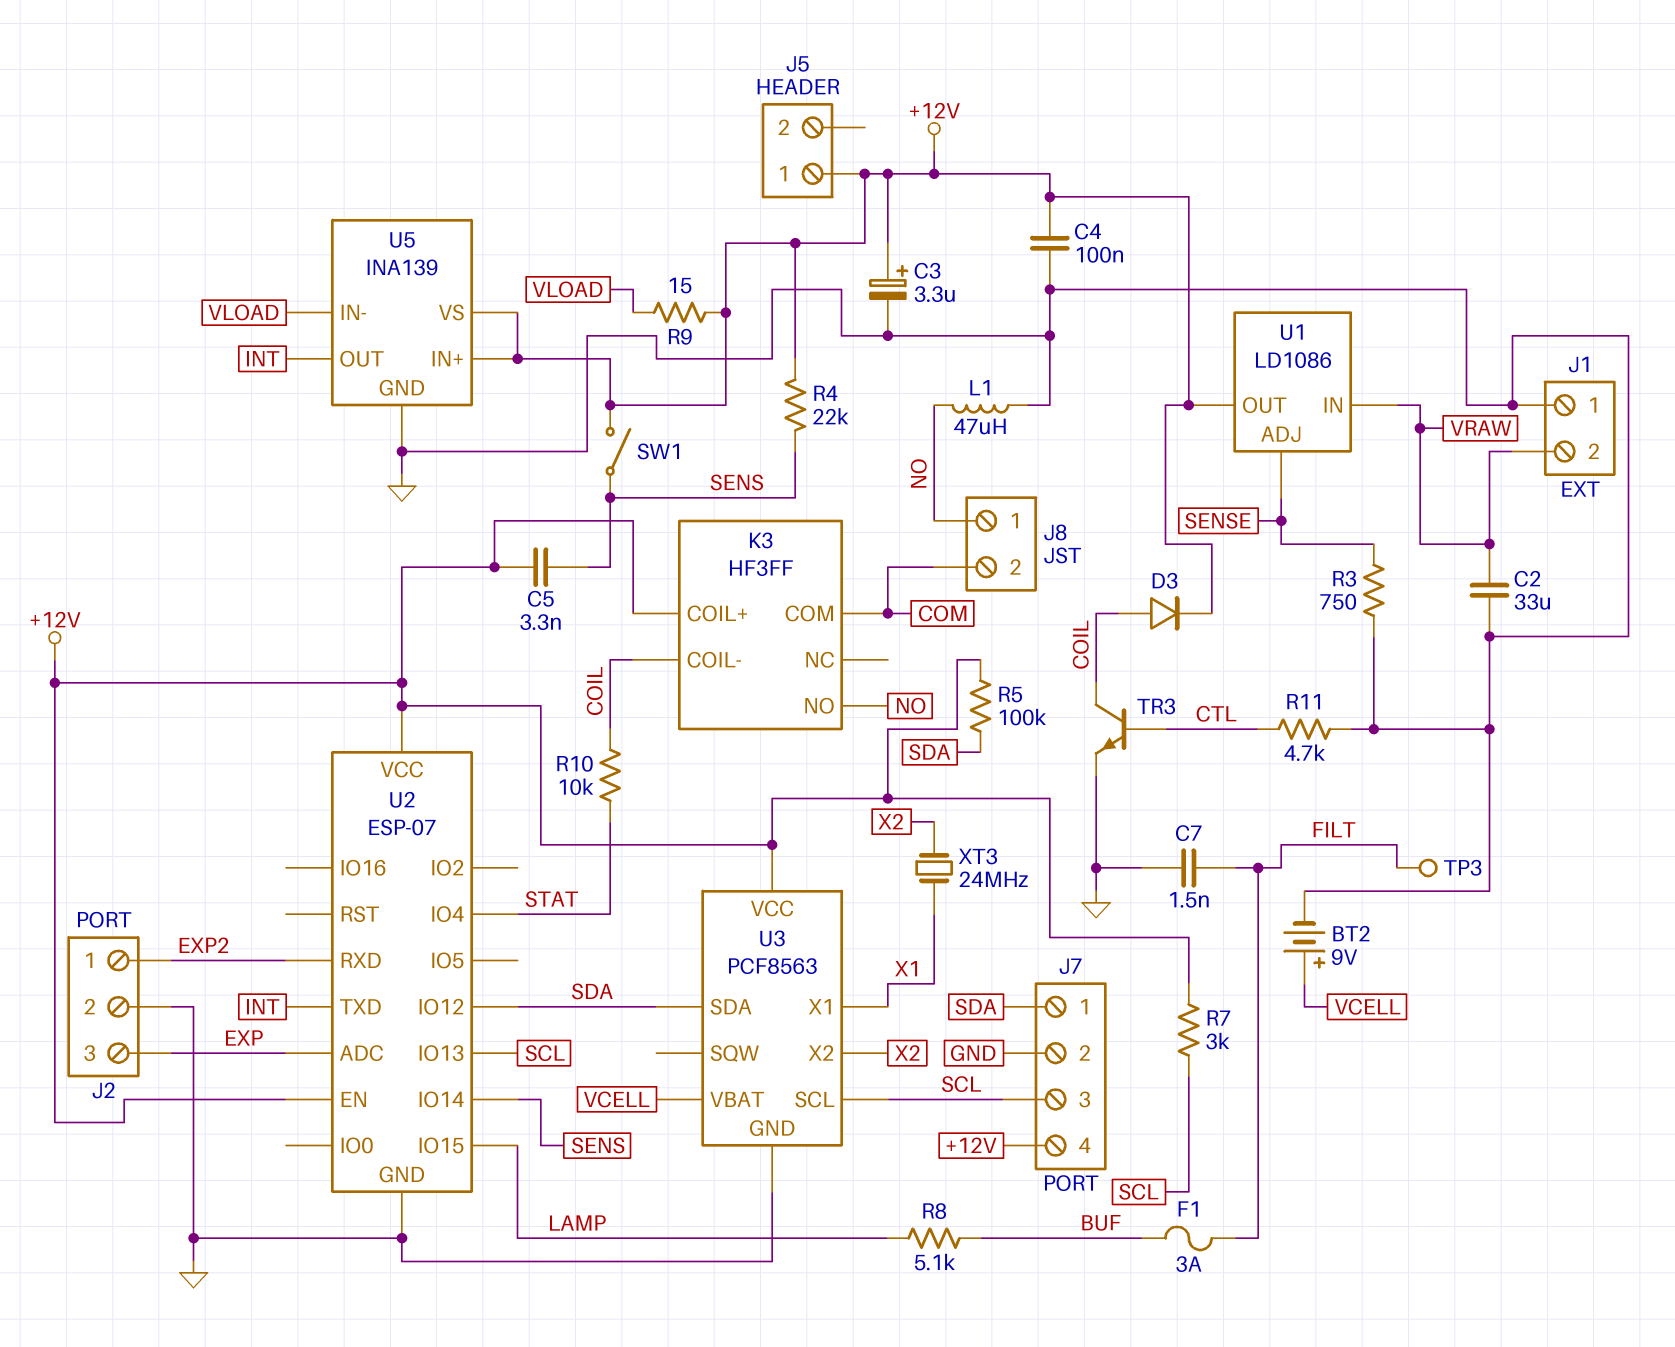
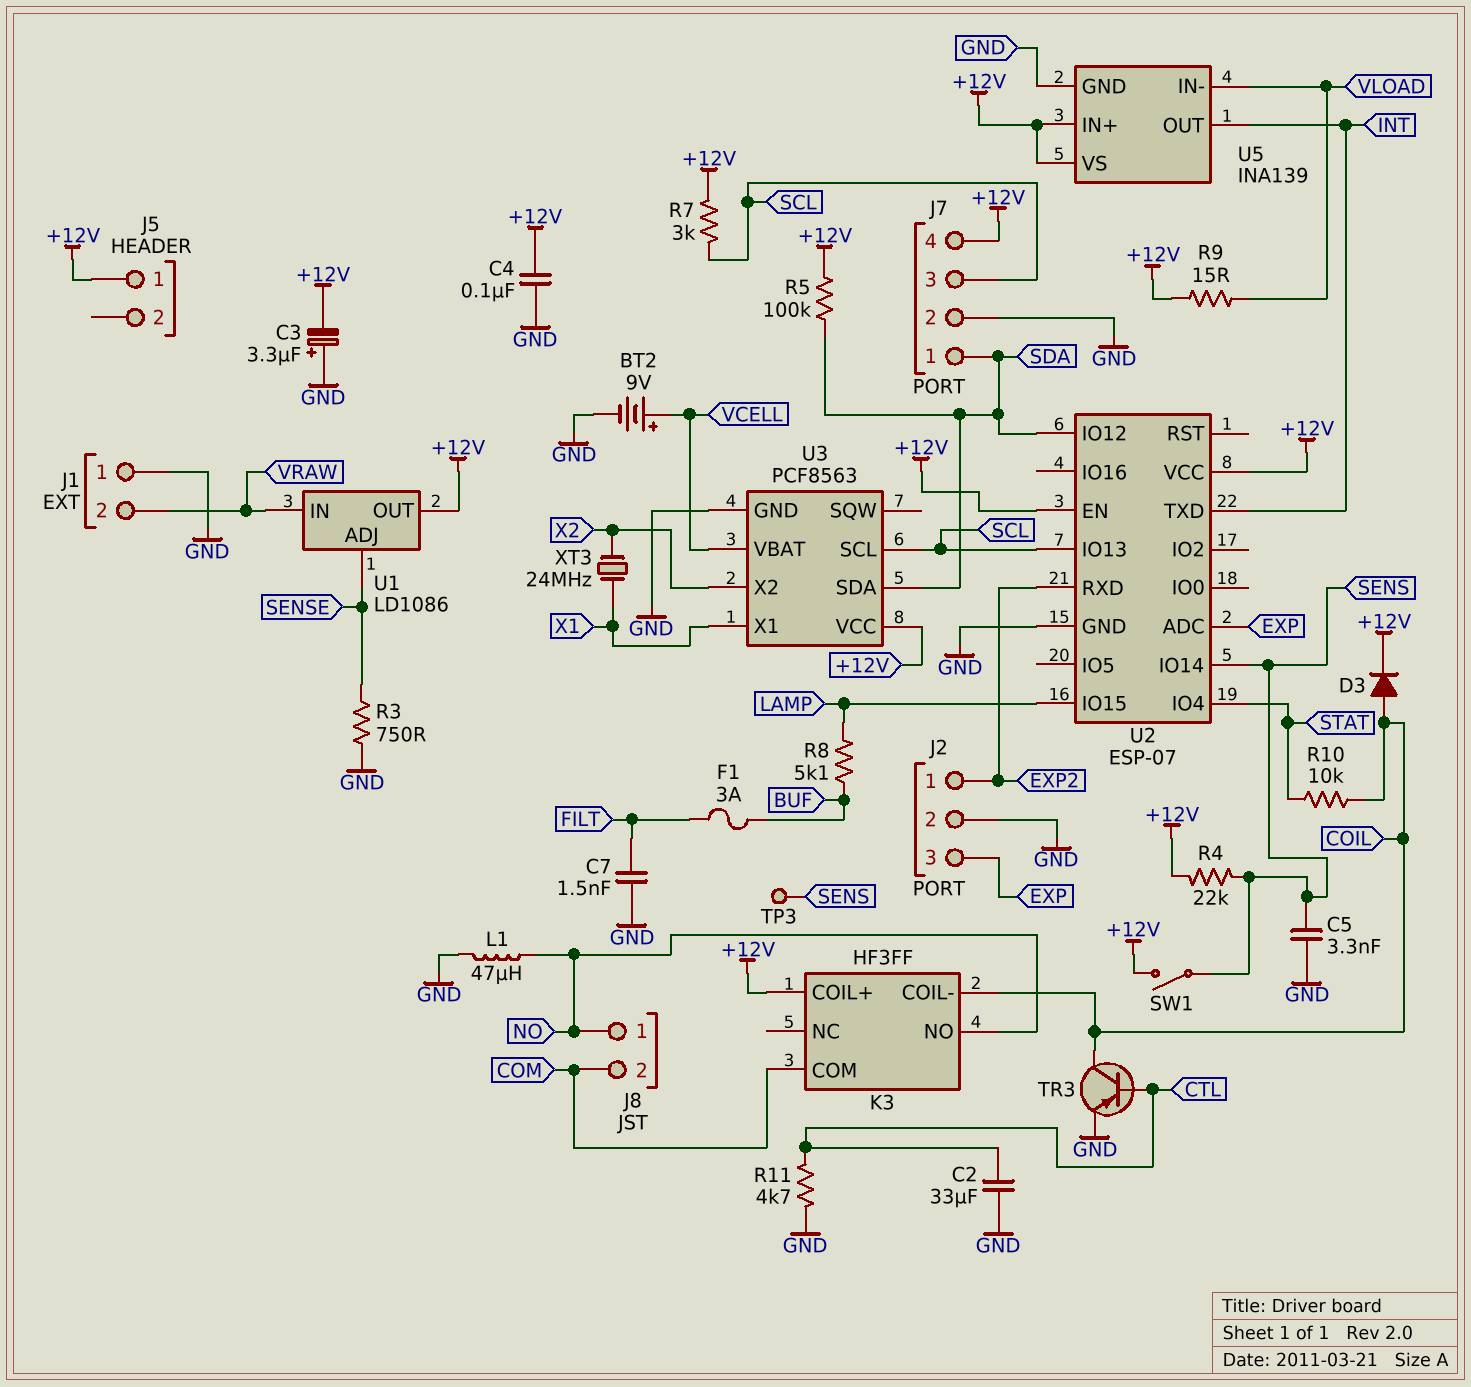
C2: 33uF (GND, VRAW) -> 33uF (CTL, GND)
C3: 3.3uF (plus +12V, minus GND) -> 3.3uF (plus GND, minus +12V)
C5: 3.3nF (+12V, SENS) -> 3.3nF (GND, SENS)
TP3: test point (FILT) -> test point (SENS)
TR3: NPN (B CTL, C COIL, E GND) -> PNP (B CTL, C COIL, E GND)

